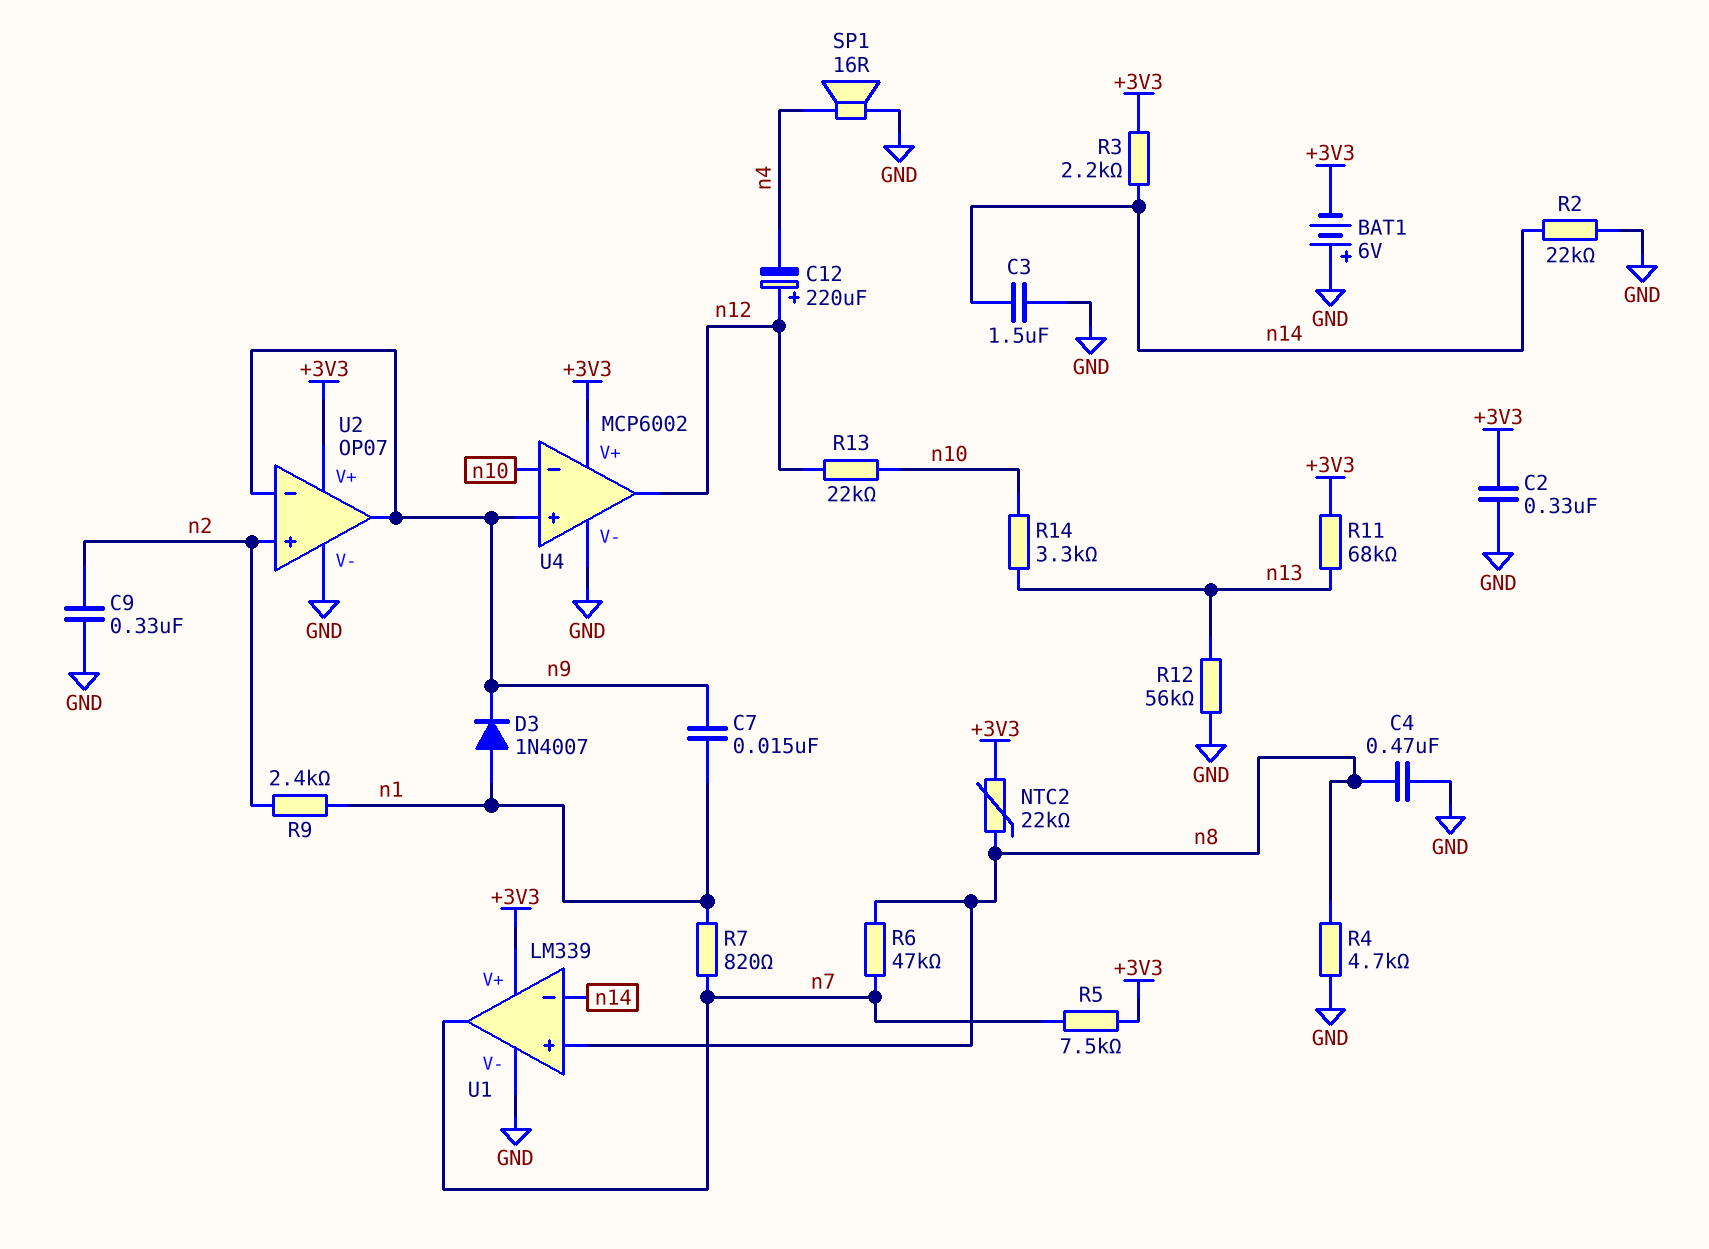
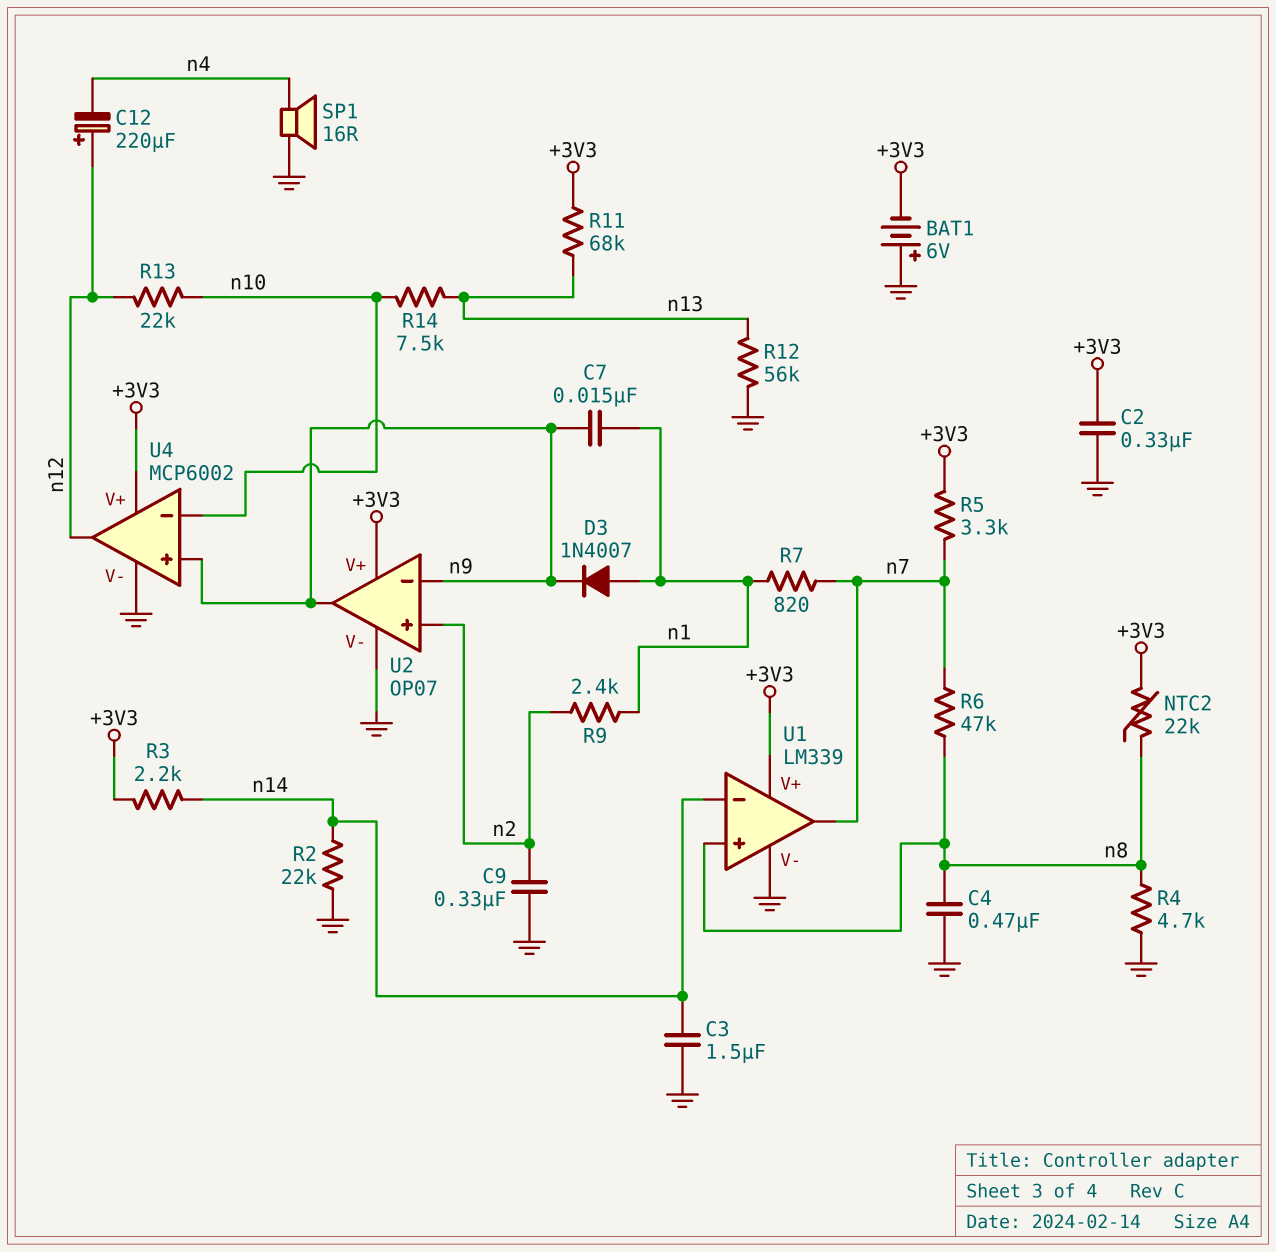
R5: 7.5k (+3V3, n7) -> 3.3k (+3V3, n7)
R14: 3.3k (n10, n13) -> 7.5k (n10, n13)

